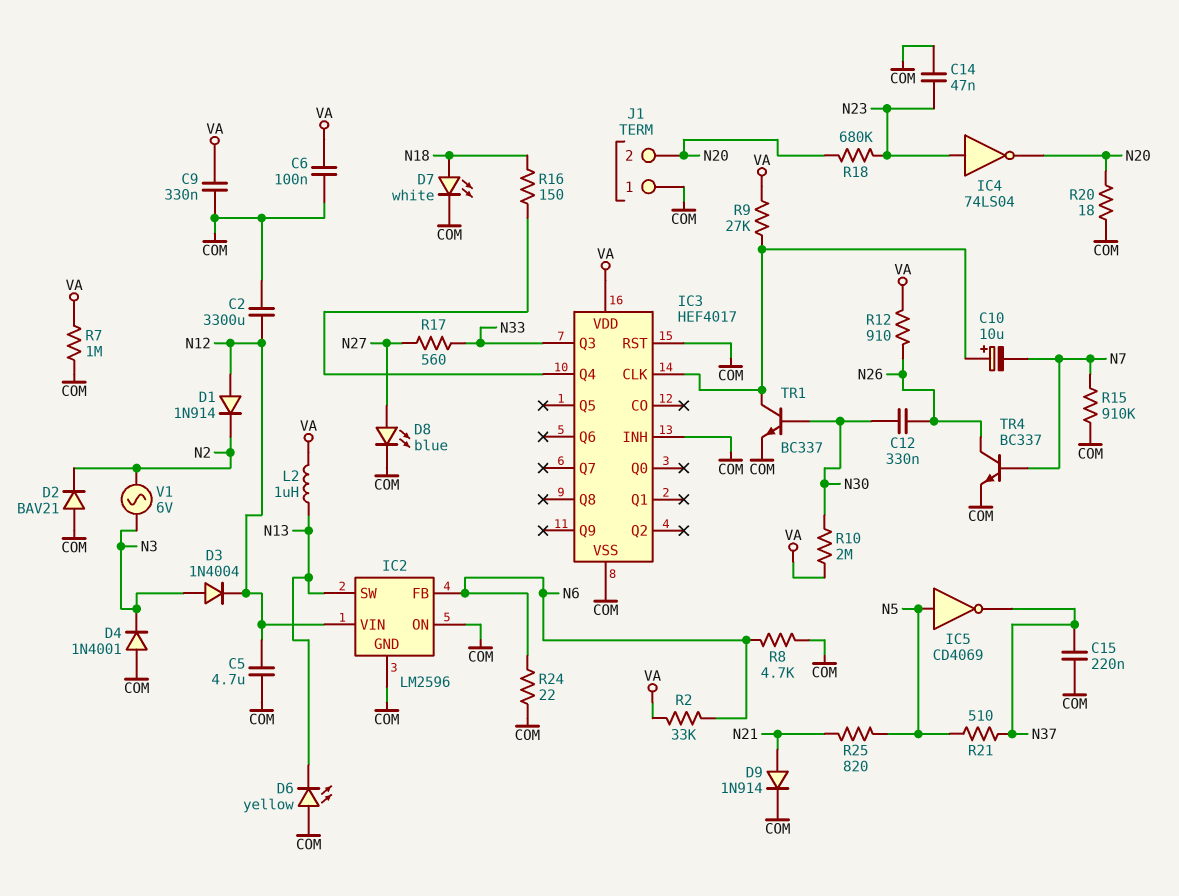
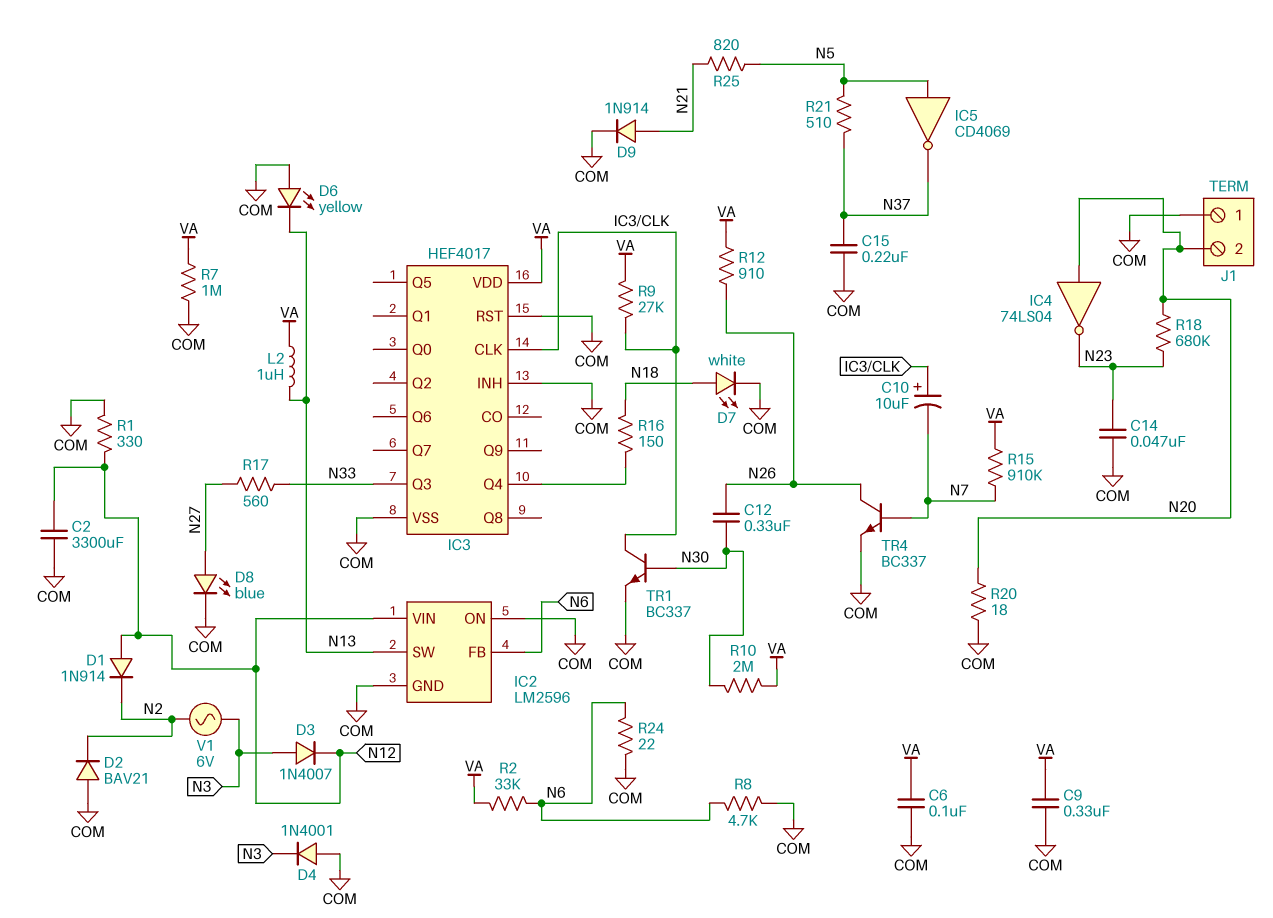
C5: 4.7uF (COM, N12) -> none
D3: diode 1N4004 (A N3, K N12) -> diode 1N4007 (A N3, K N12)
IC4: NOT 74LS04 (in N23, out N20) -> NOT 74LS04 (in N20, out N23)
R1: none -> 330 (COM, N12)
R15: 910k (COM, N7) -> 910k (N7, VA)

